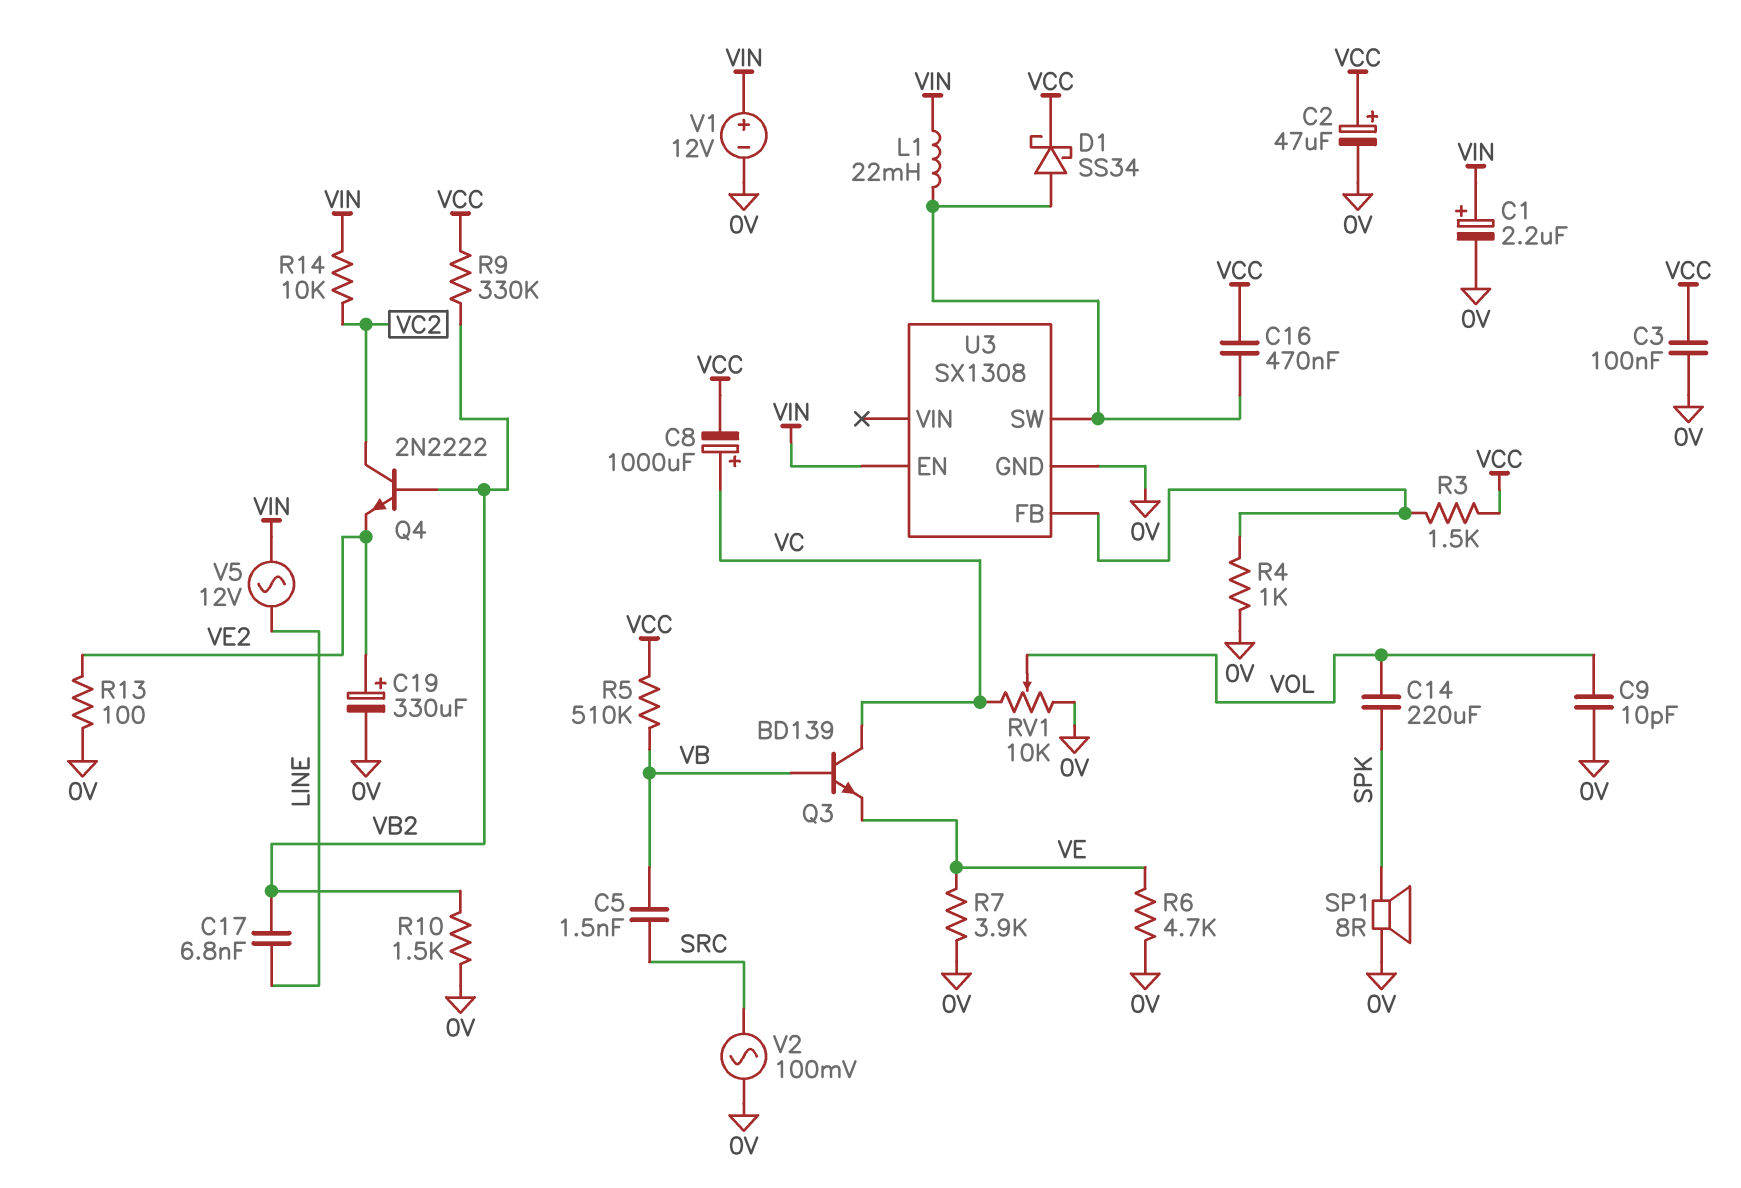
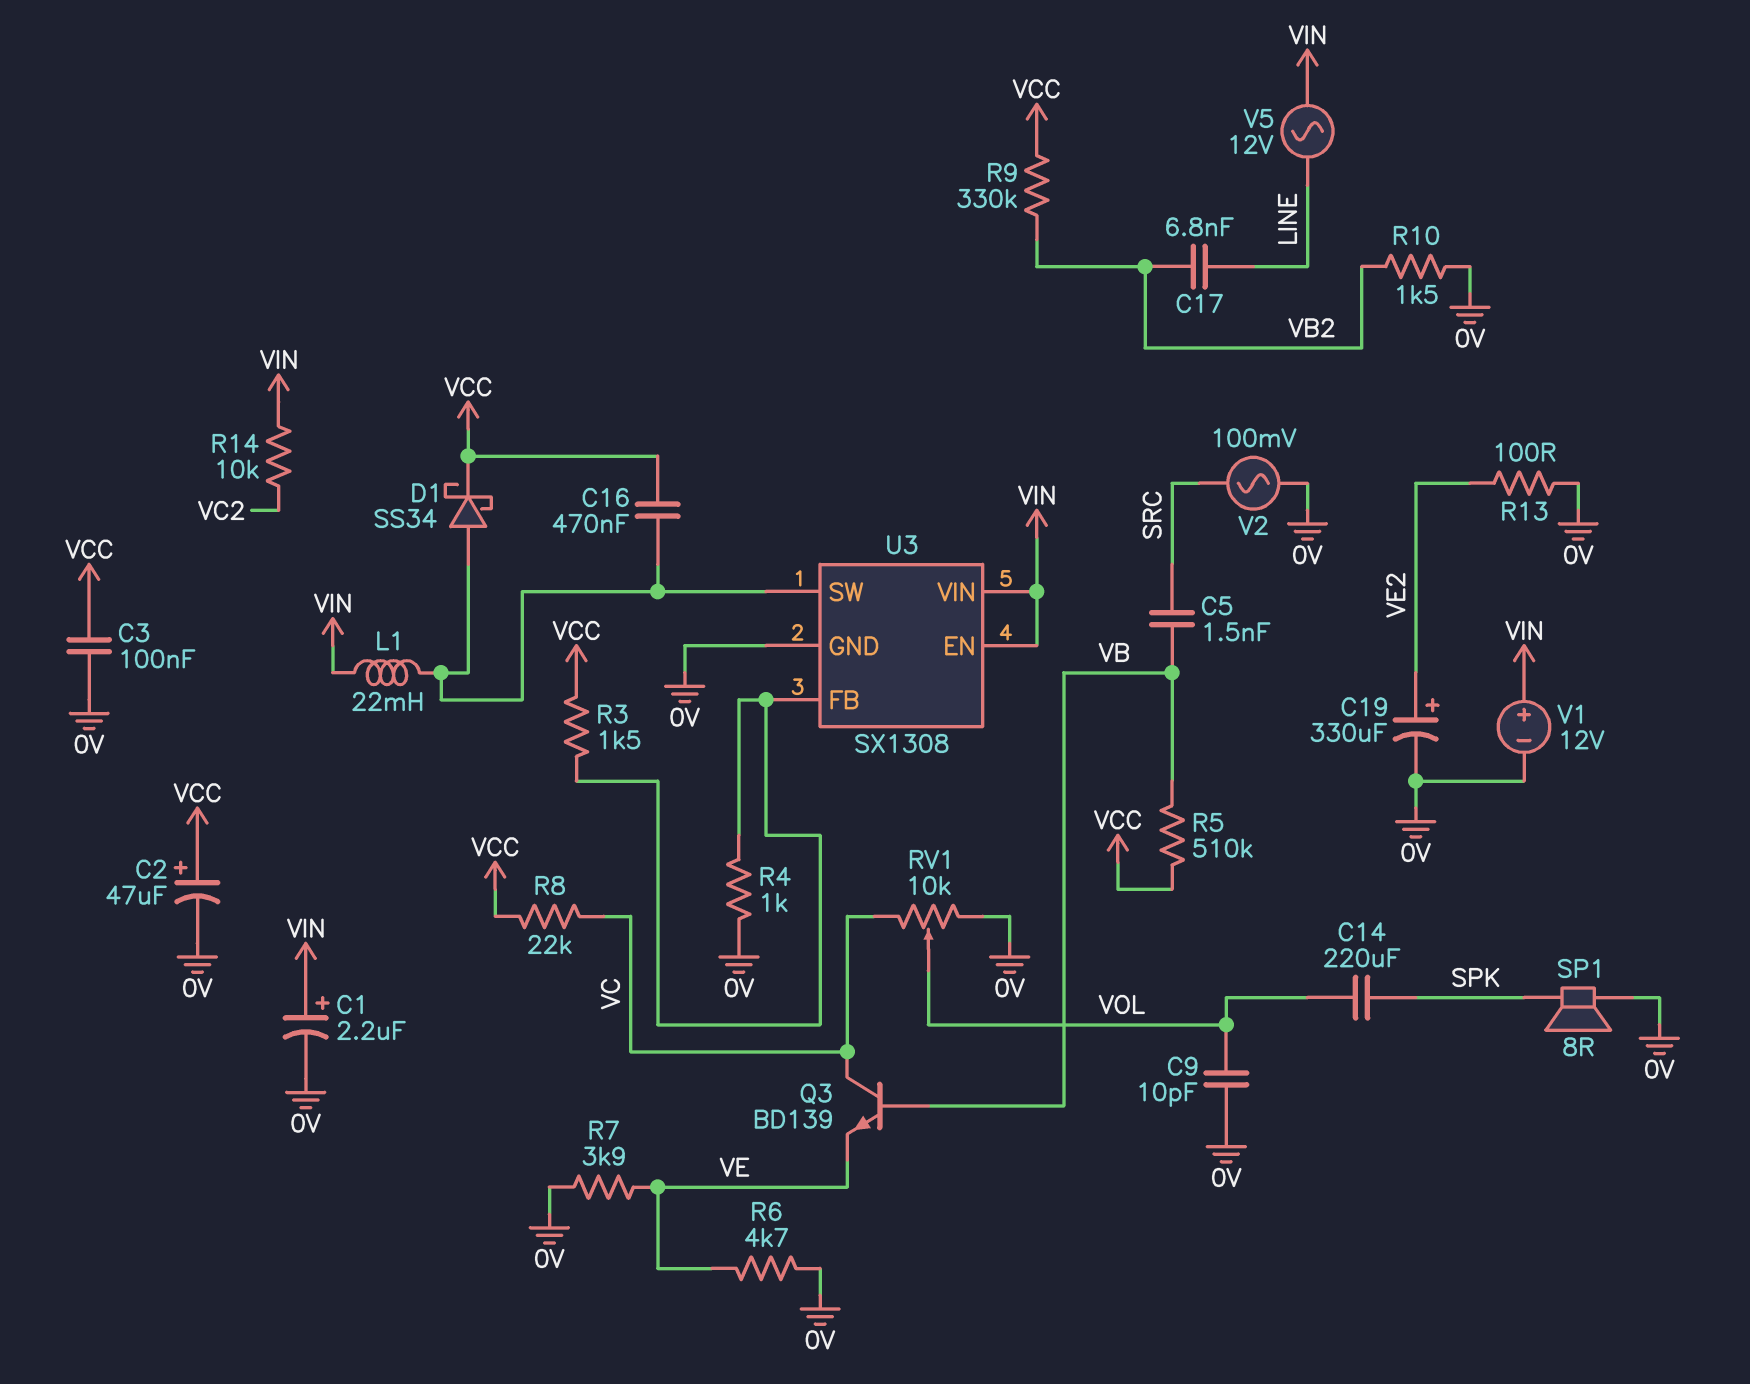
C8: 1000uF (plus VC, minus VCC) -> none
Q4: NPN 2N2222 (B VB2, C VC2, E VE2) -> none
R8: none -> 22k (VC, VCC)
U3 pin VIN: none -> VIN

